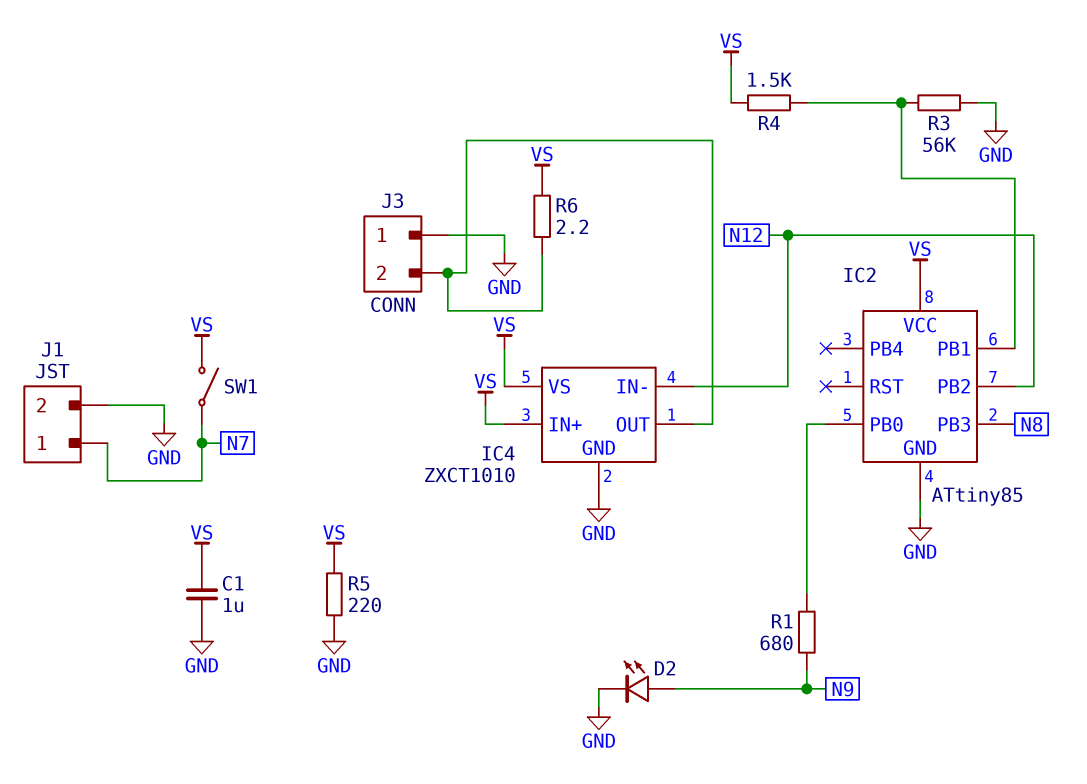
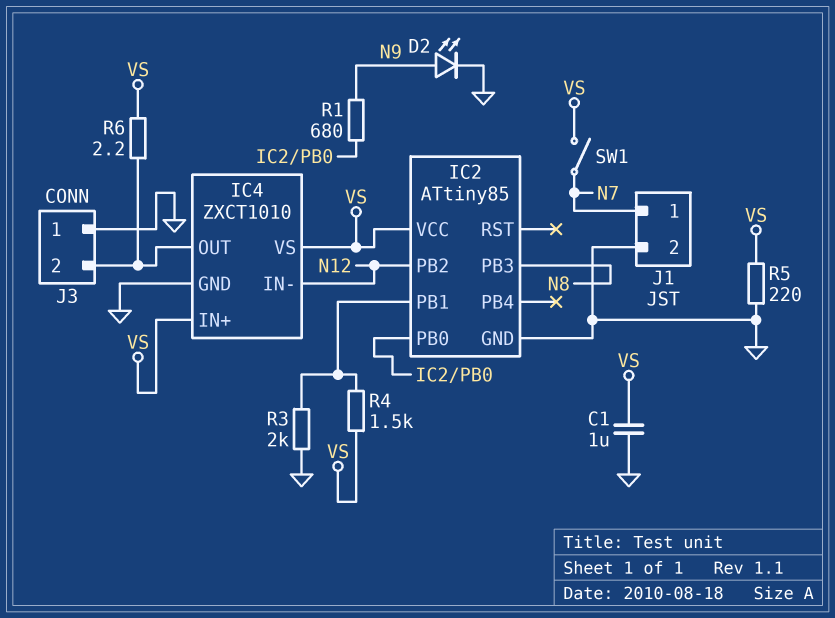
R3: 56k (GND, IC2/PB1) -> 2k (GND, IC2/PB1)

